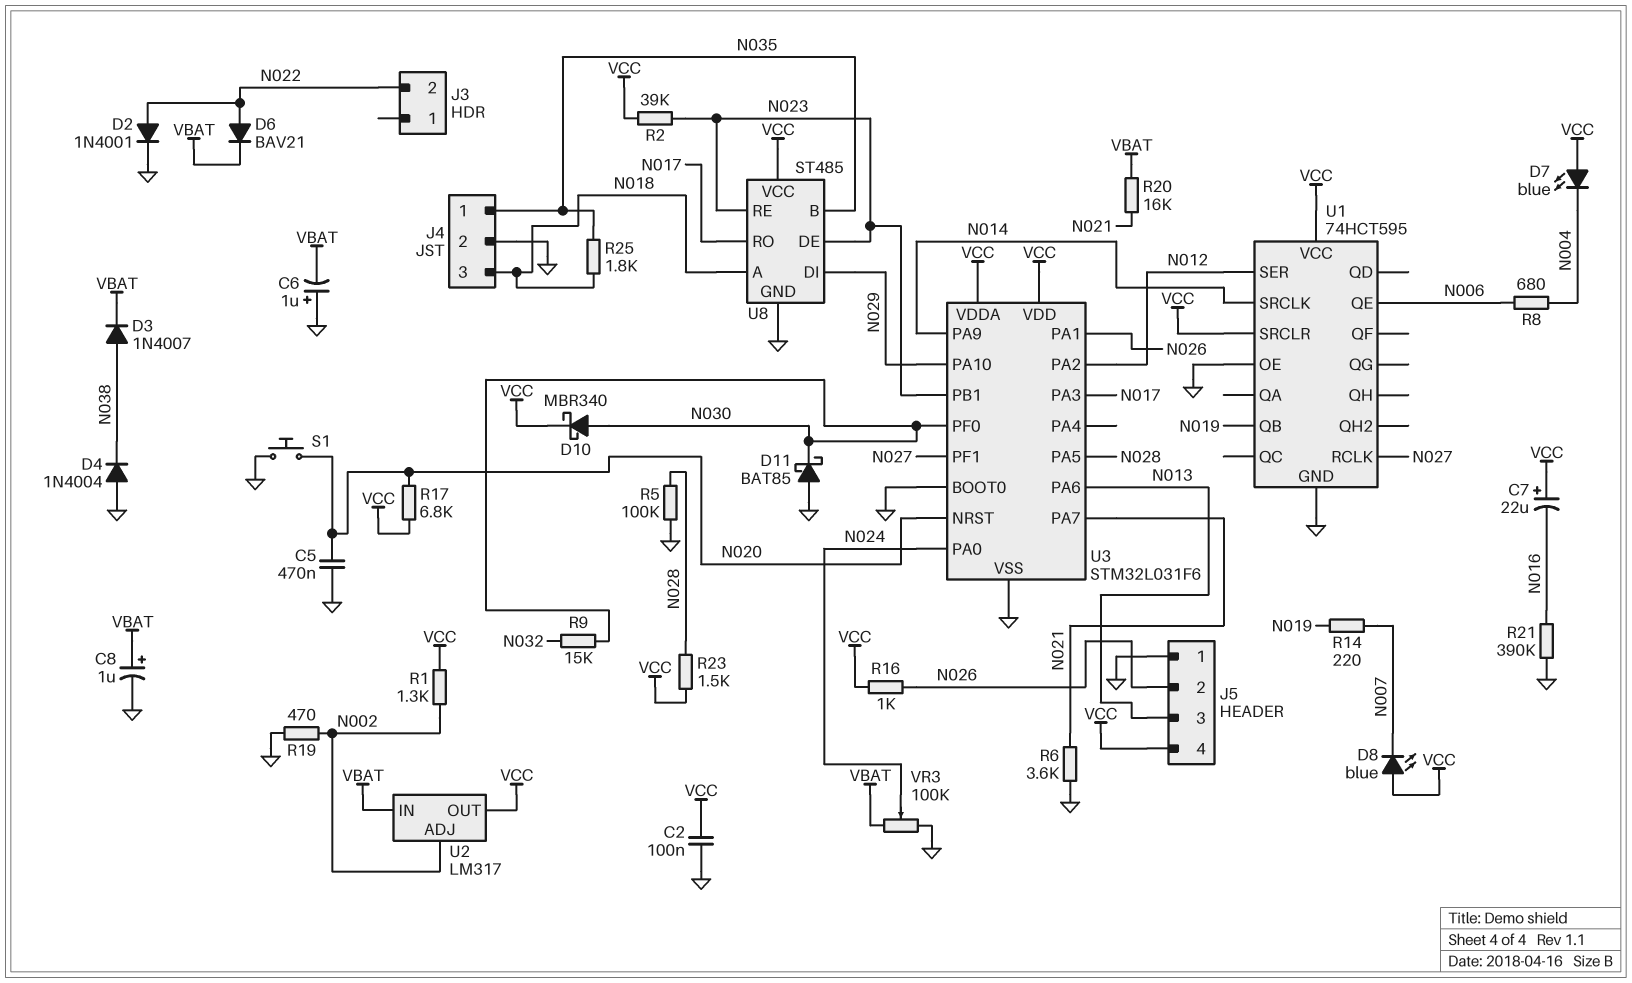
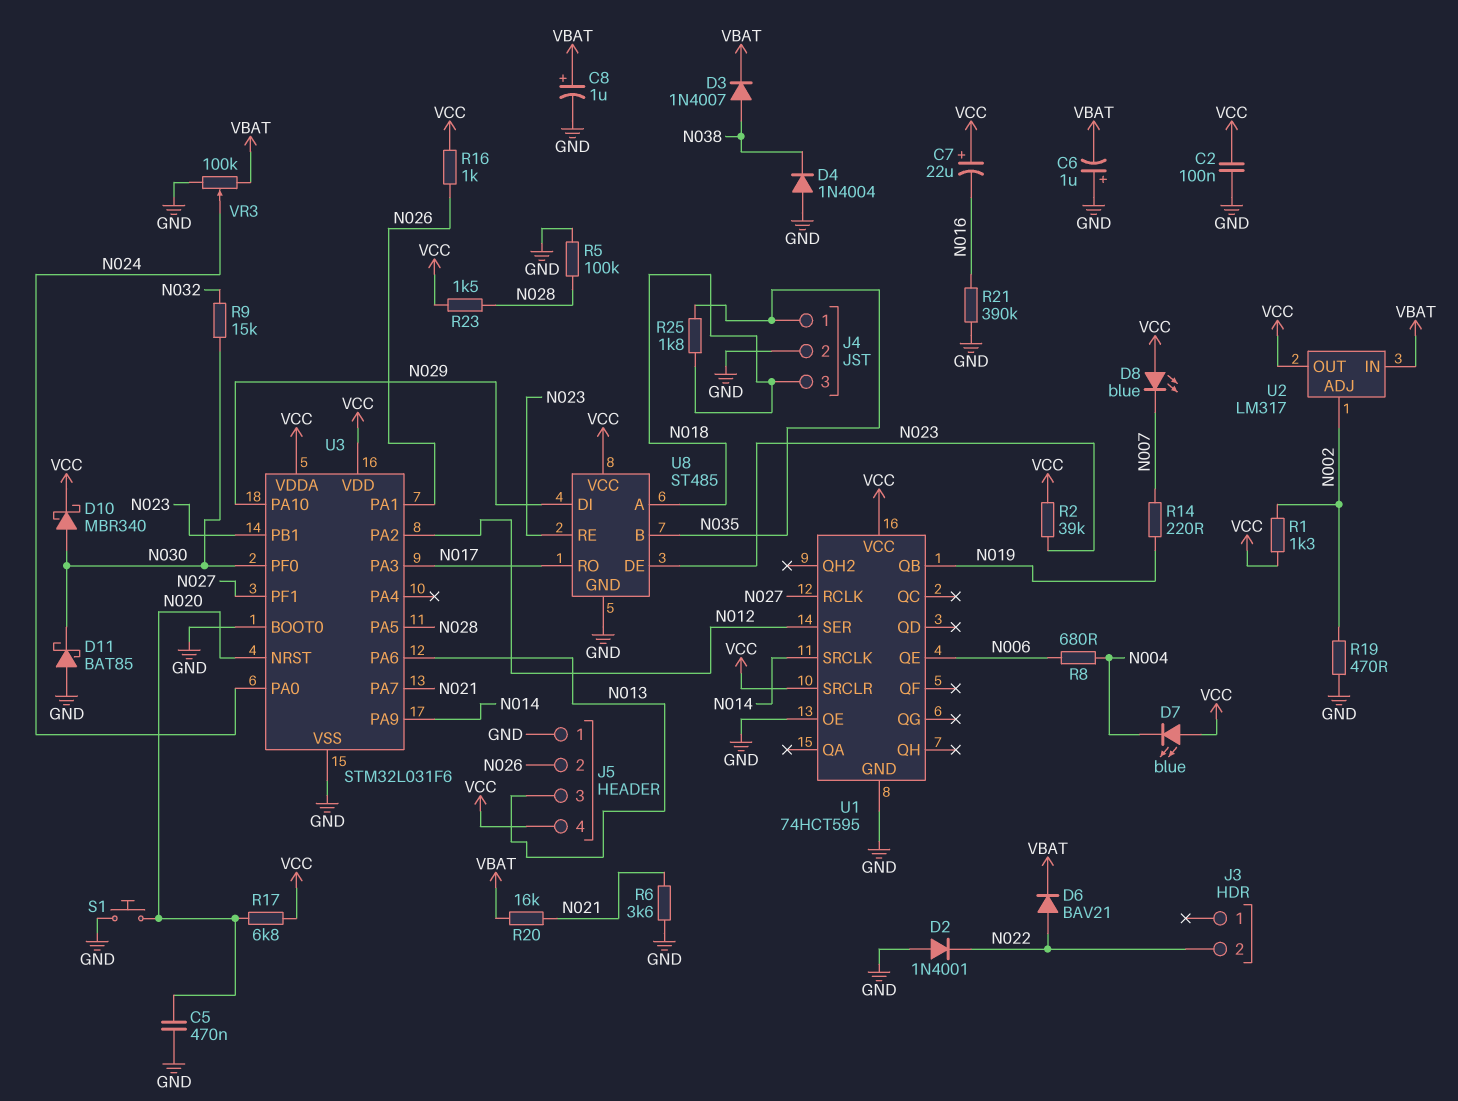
D2: diode 1N4001 (A N022, K GND) -> diode 1N4001 (A GND, K N022)

